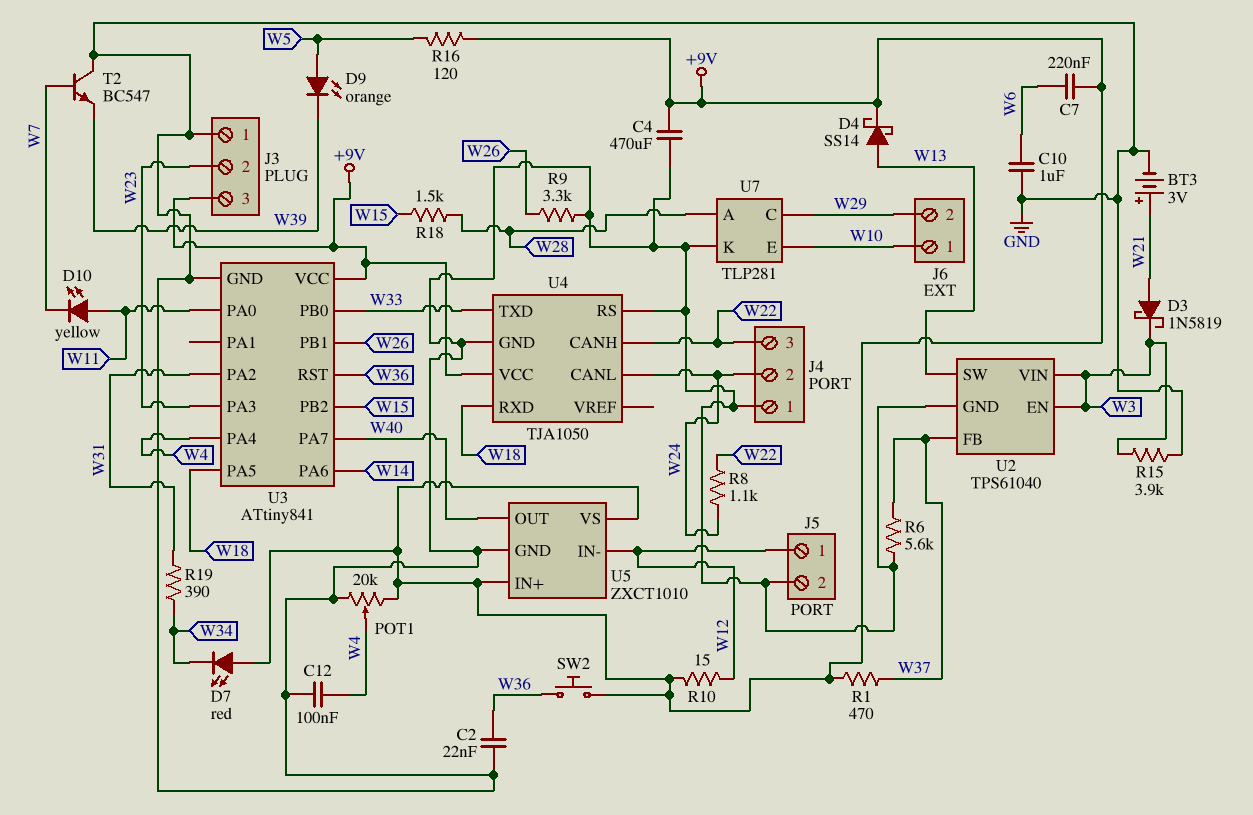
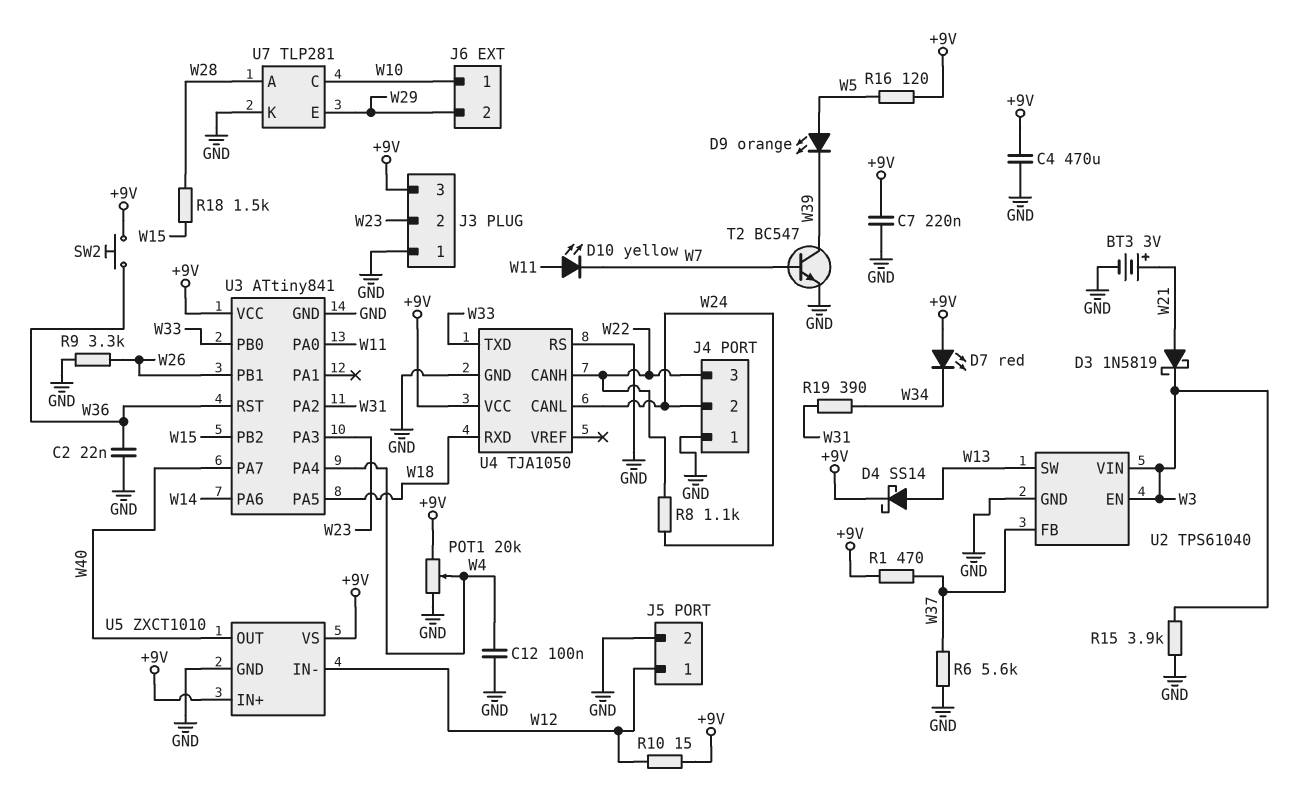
C7: 220nF (+9V, W6) -> 220nF (+9V, GND)
C10: 1uF (GND, W6) -> none
T2: NPN BC547 (B W7, C GND, E W39) -> NPN BC547 (B W7, C W39, E GND)
U7 pin C: W29 -> W10
U7 pin E: W10 -> W29

